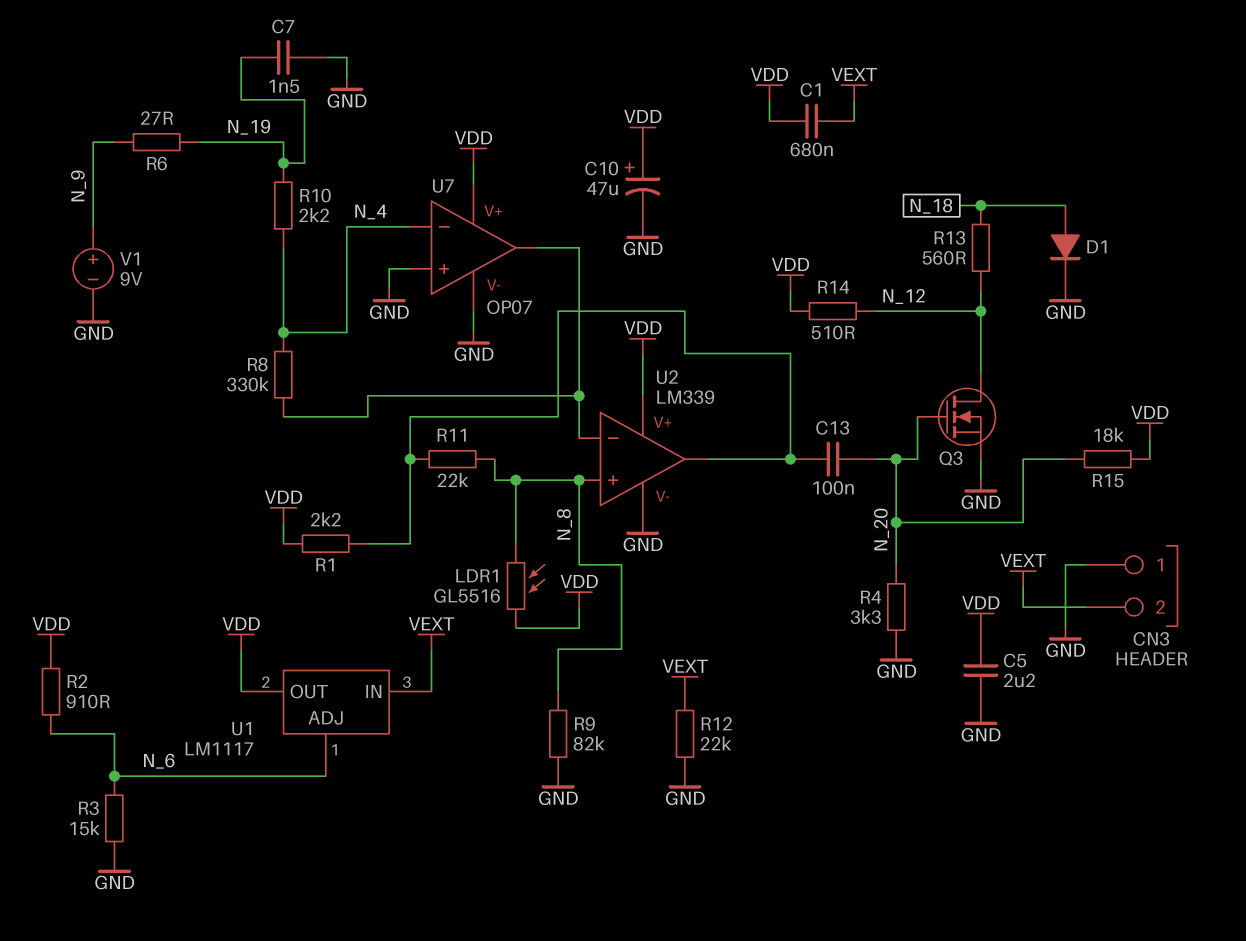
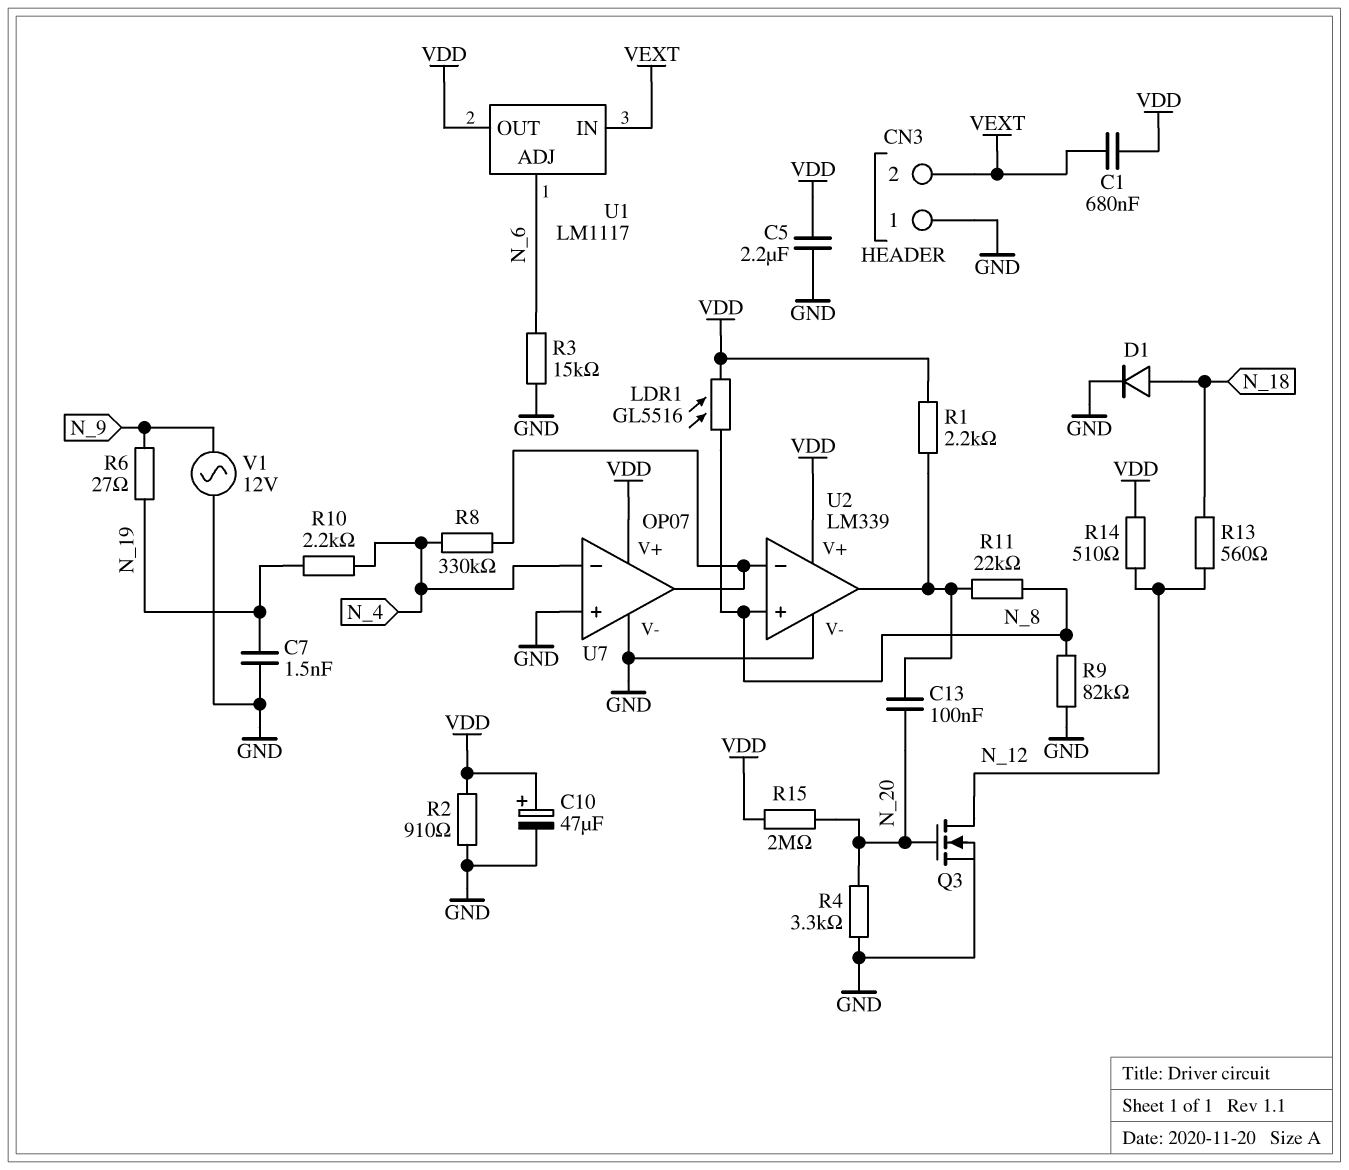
R2: 910 (N_6, VDD) -> 910 (GND, VDD)
R12: 22k (GND, VEXT) -> none
R15: 18k (N_20, VDD) -> 2M (N_20, VDD)
V1: 9V (plus N_9, minus GND) -> AC 12V (GND, N_9)

